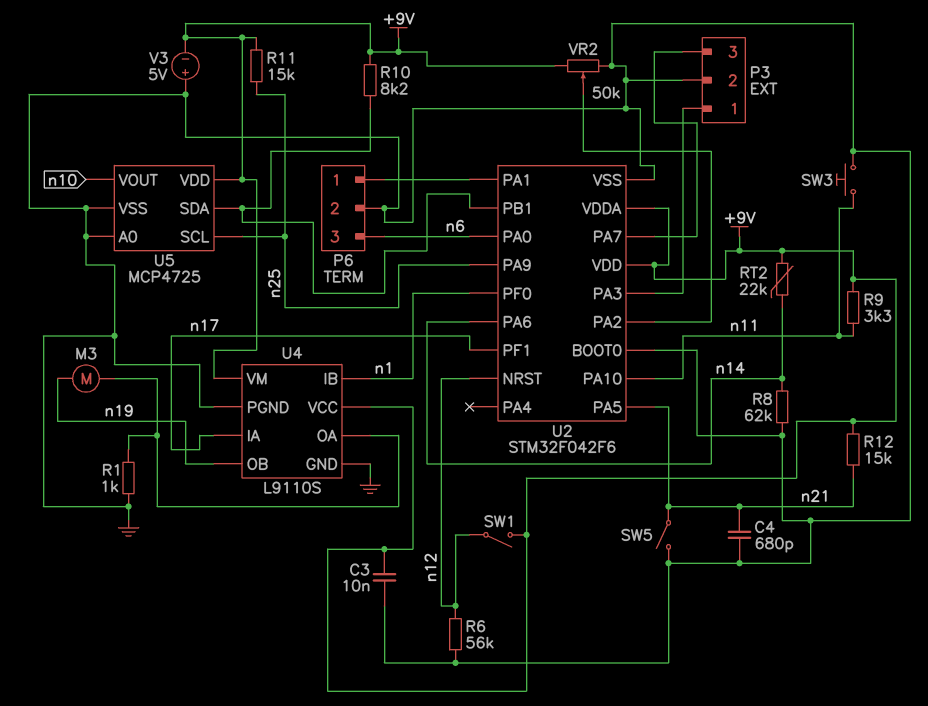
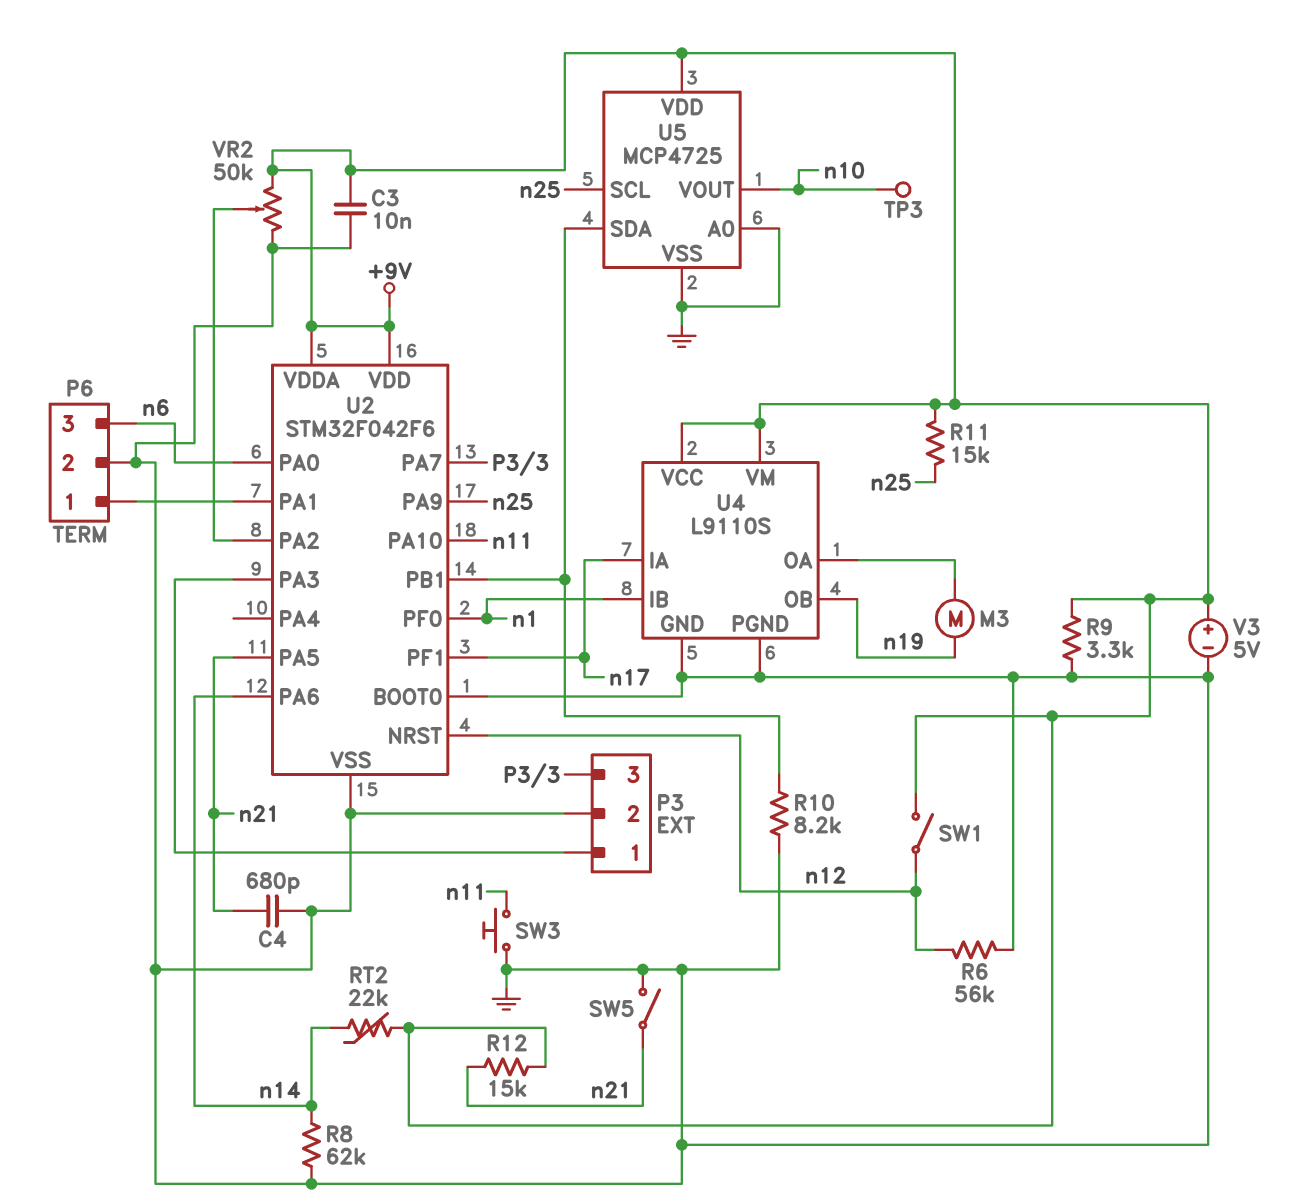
R1: 1k (GND, U4/OA) -> none
R9: 3.3k (+9V, n11) -> 3.3k (+9V, GND)
R10: 8.2k (+9V, U2/PB1) -> 8.2k (GND, U2/PB1)
TP3: none -> test point (n10)
V3: 5V (plus GND, minus +9V) -> 5V (plus +9V, minus GND)

